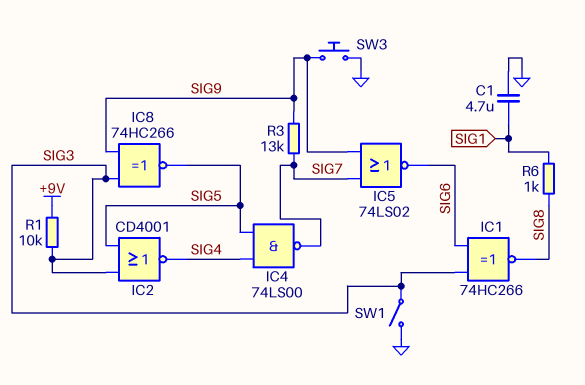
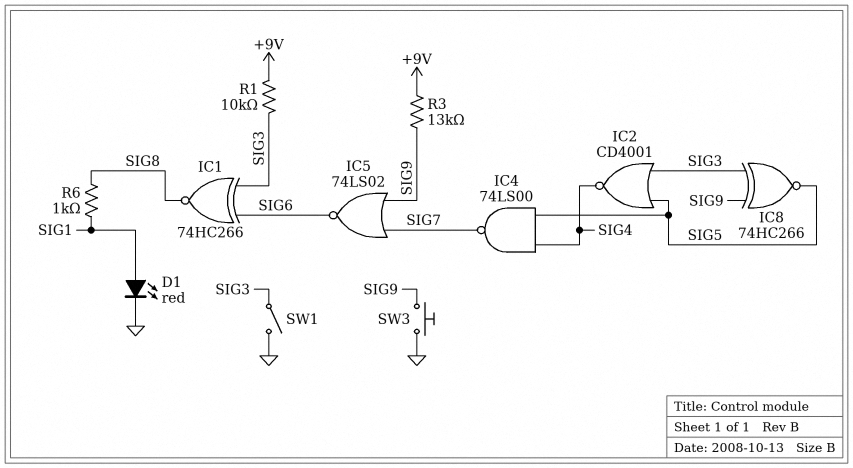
C1: 4.7uF (GND, SIG1) -> none
D1: none -> LED red (A SIG1, K GND)
R3: 13k (SIG7, SIG9) -> 13k (+9V, SIG9)

